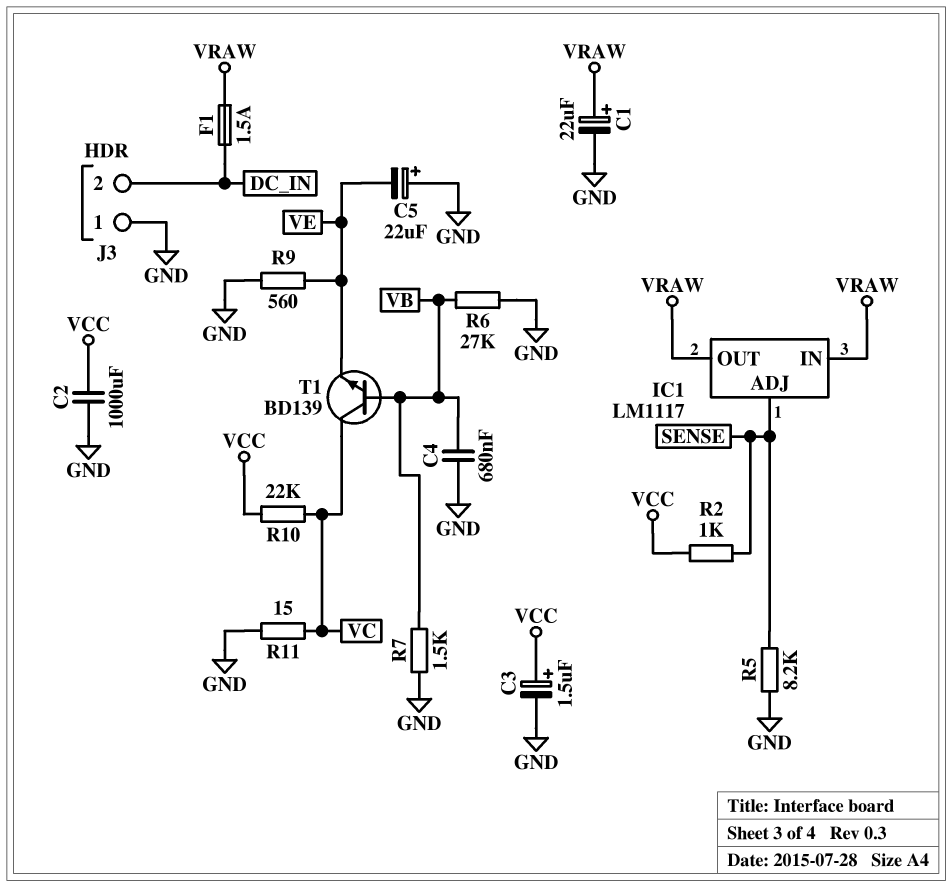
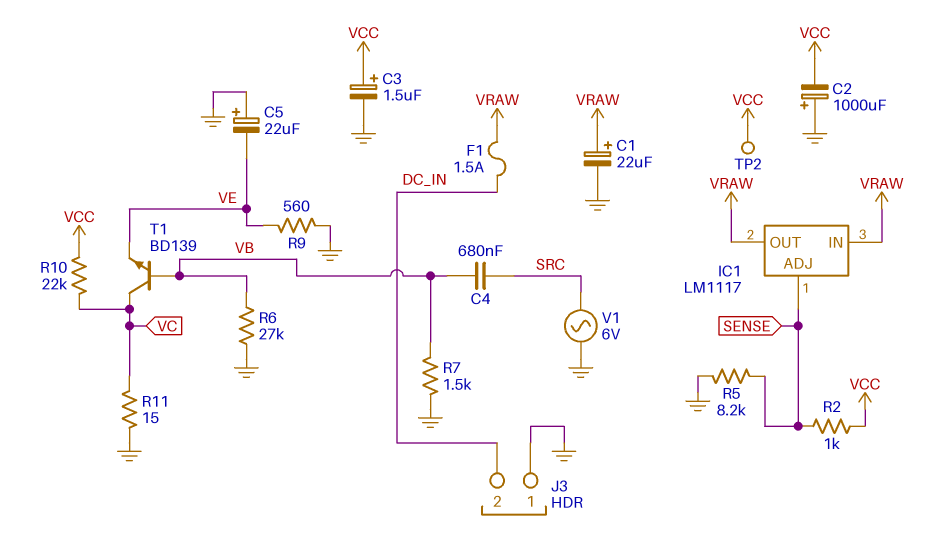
C2: 1000uF (GND, VCC) -> 1000uF (plus GND, minus VCC)
C4: 680nF (GND, VB) -> 680nF (SRC, VB)
TP2: none -> test point (VCC)
V1: none -> AC 6V (GND, SRC)

